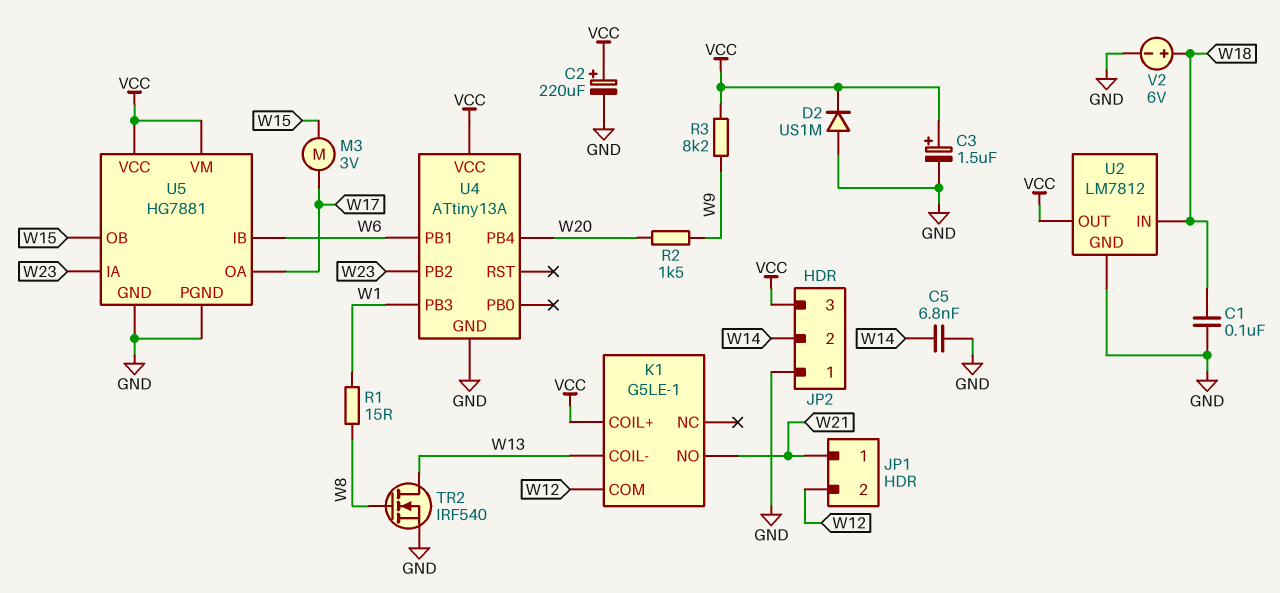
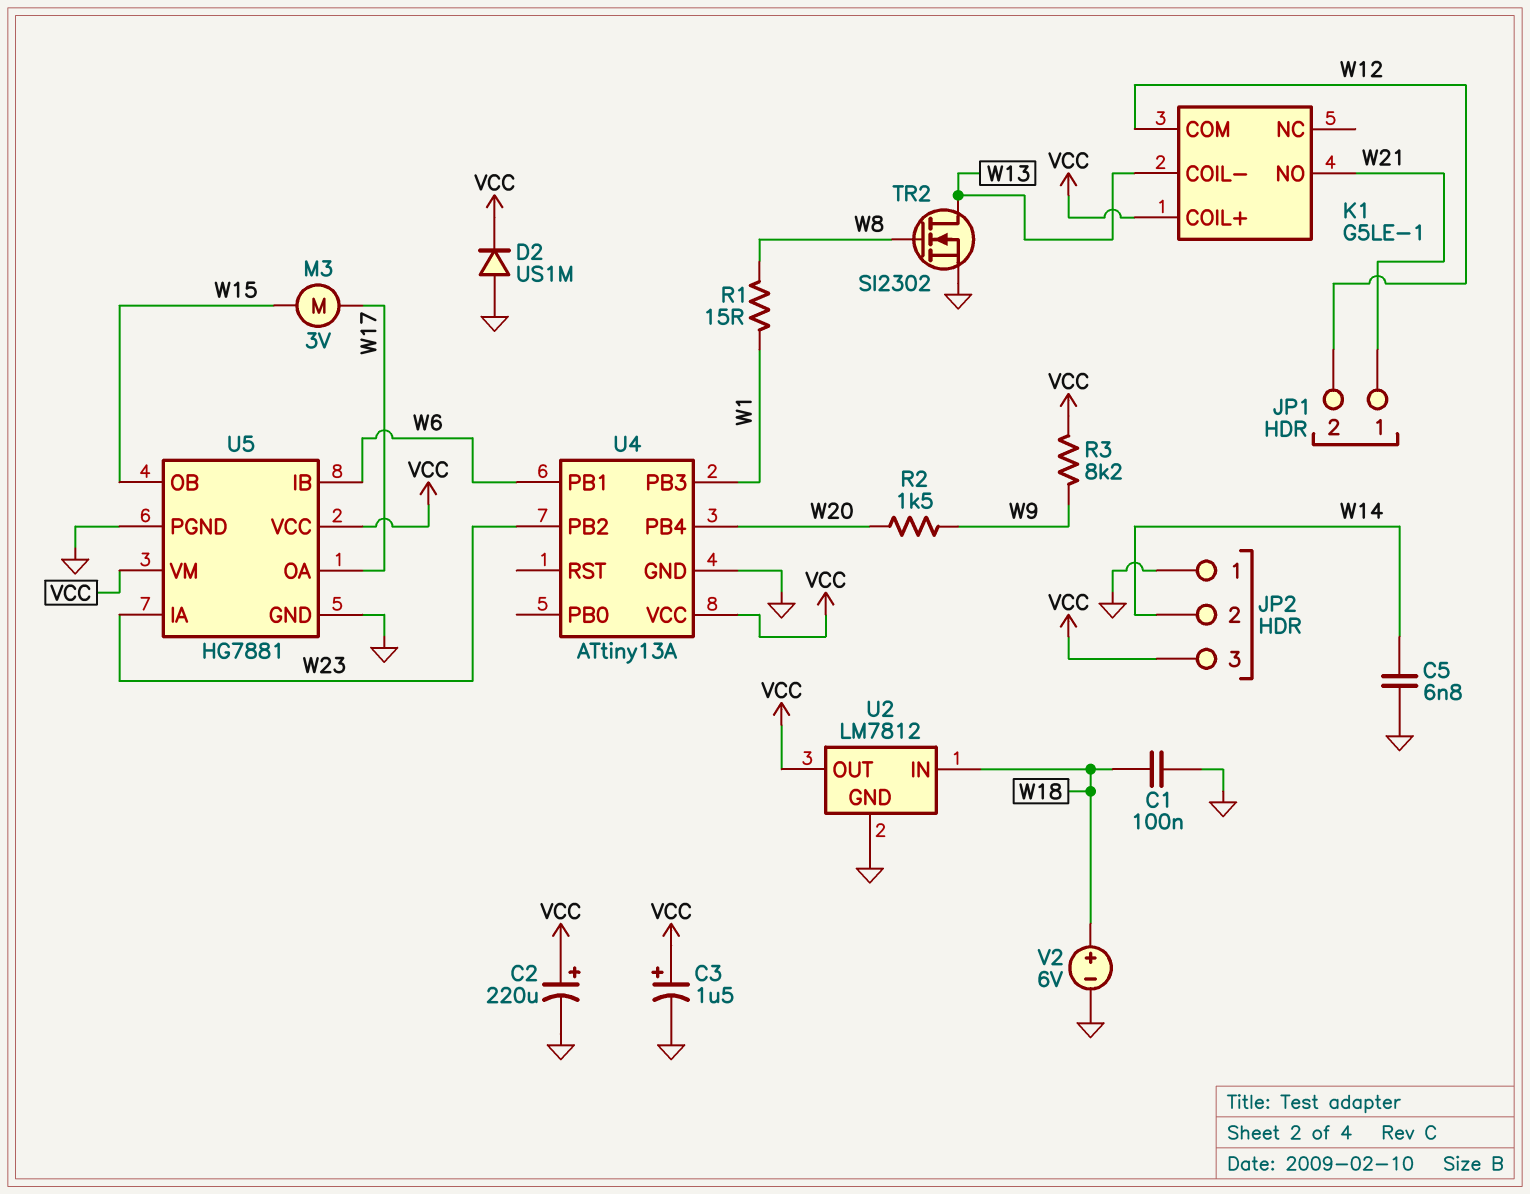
TR2: NMOS IRF540 (G W8, D W13, S GND) -> NMOS SI2302 (G W8, D W13, S GND)

